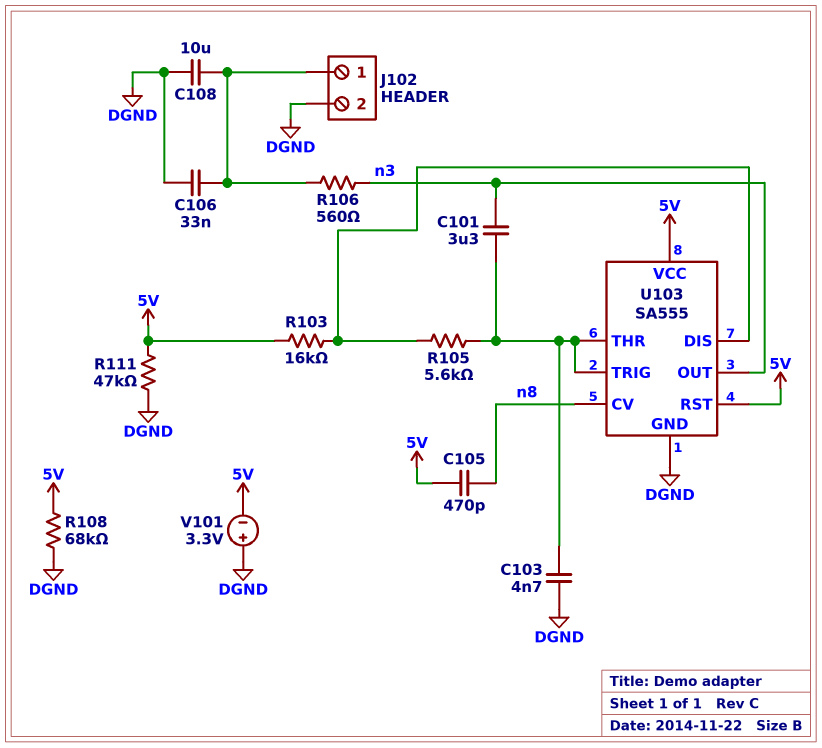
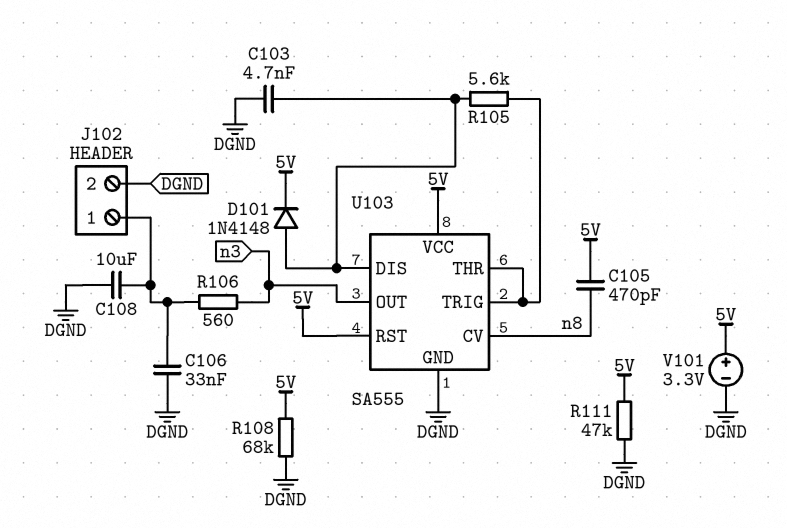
C101: 3.3uF (U103/THR, n3) -> none
C103: 4.7nF (DGND, U103/THR) -> 4.7nF (DGND, U103/DIS)
D101: none -> diode 1N4148 (A U103/DIS, K 5V)
R103: 16k (5V, U103/DIS) -> none
V101: 3.3V (plus DGND, minus 5V) -> 3.3V (plus 5V, minus DGND)

